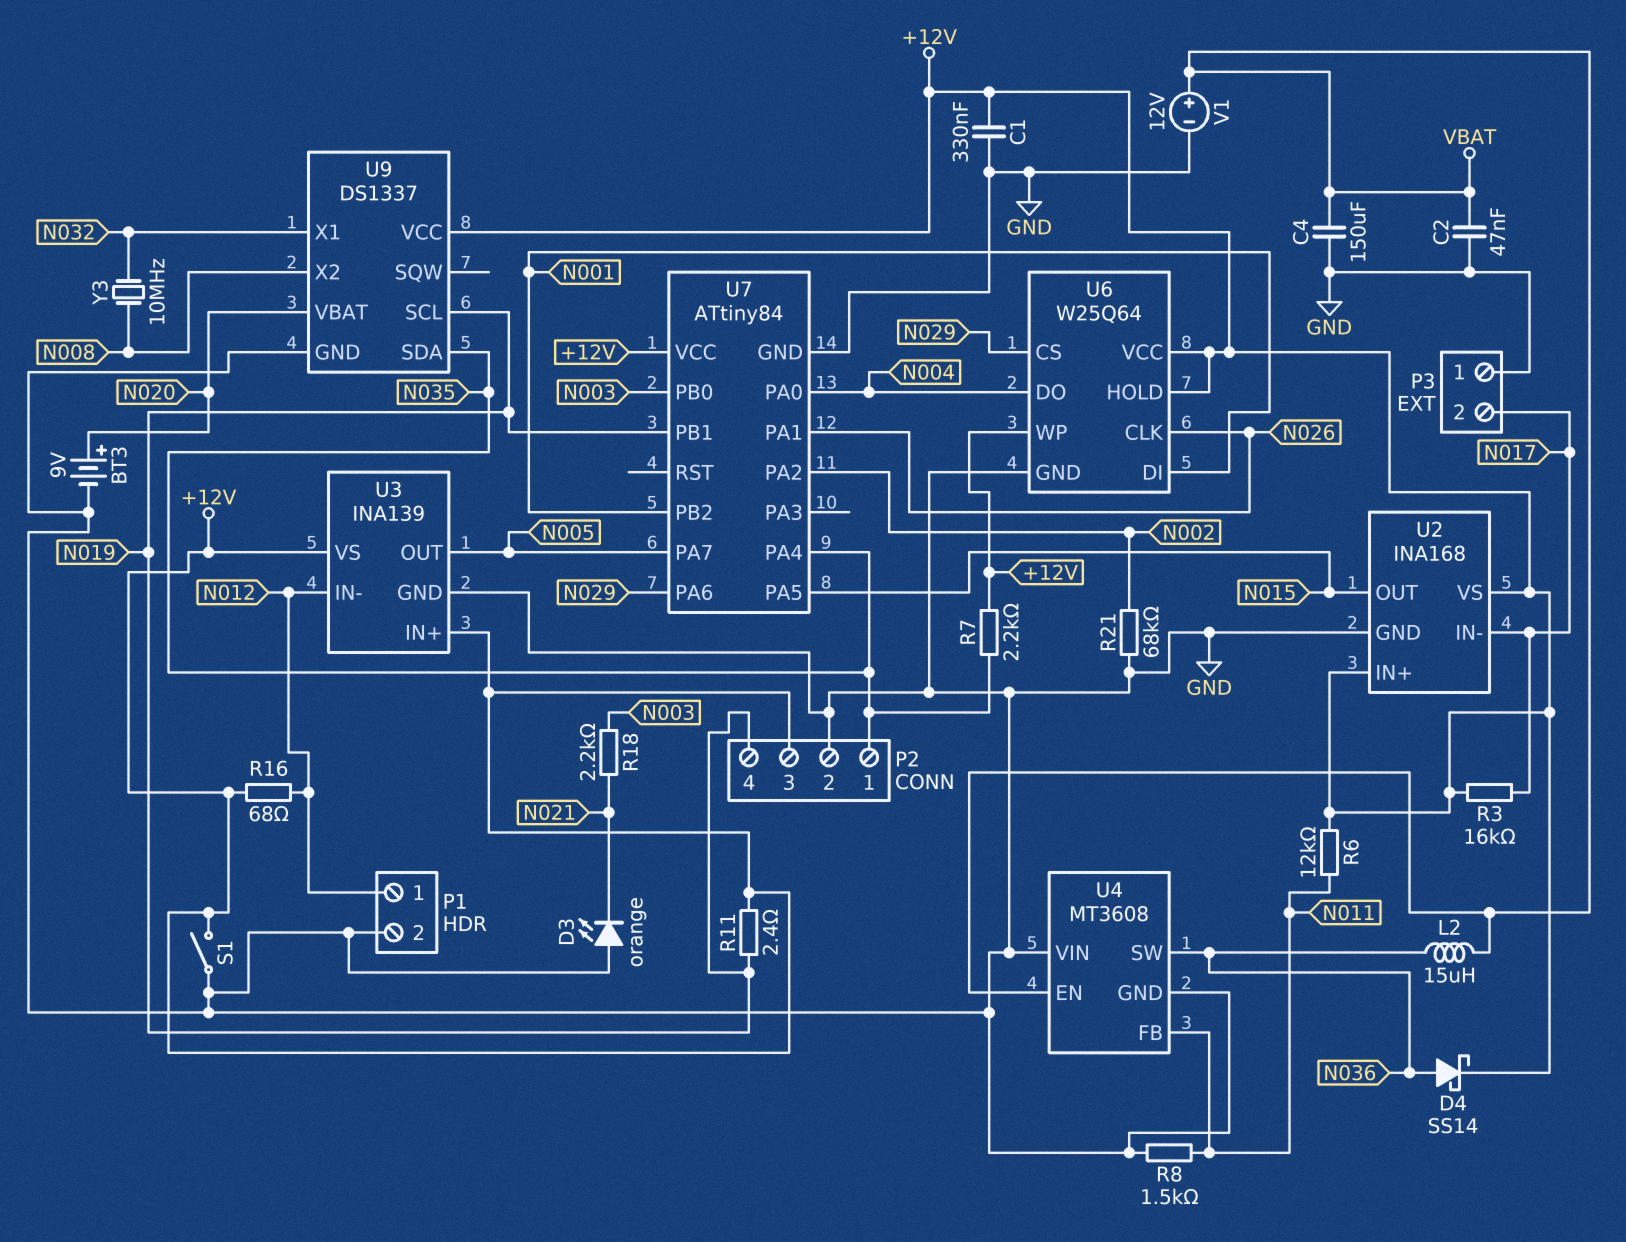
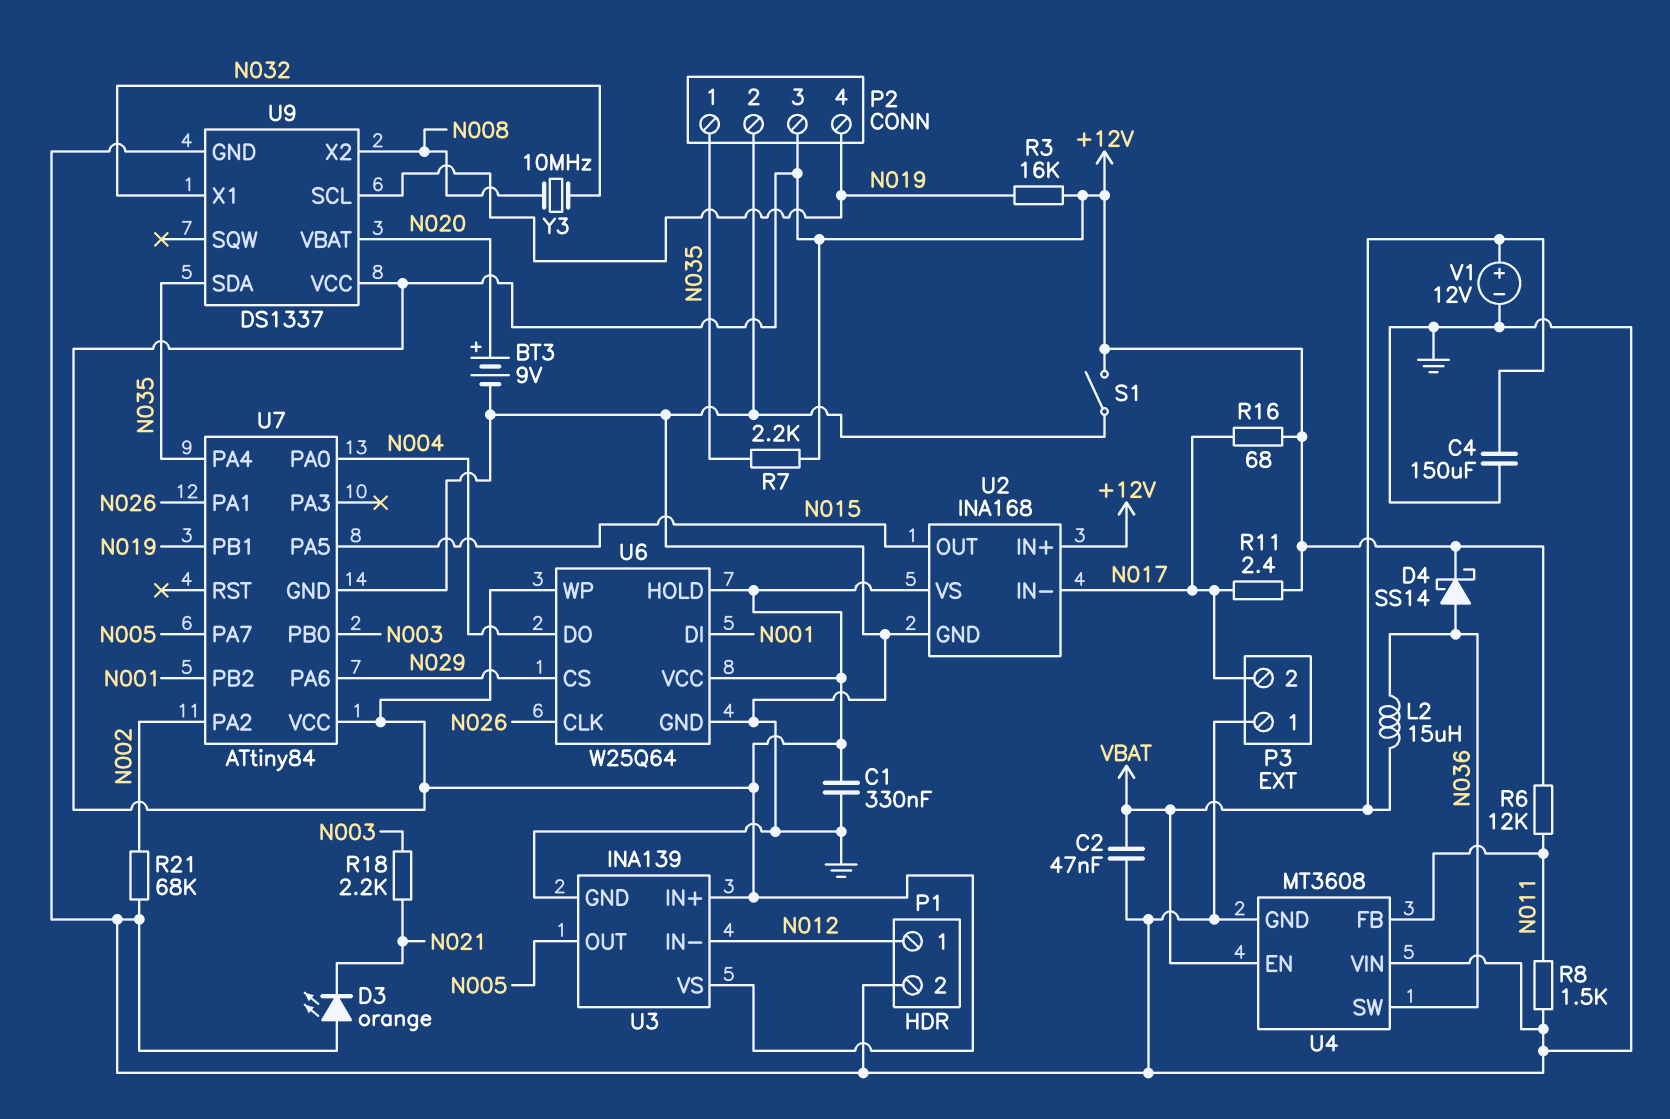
R3: 16k (+12V, N017) -> 16k (+12V, N019)
R11: 2.4 (+12V, N019) -> 2.4 (+12V, N017)
R16: 68 (+12V, N012) -> 68 (+12V, N017)

